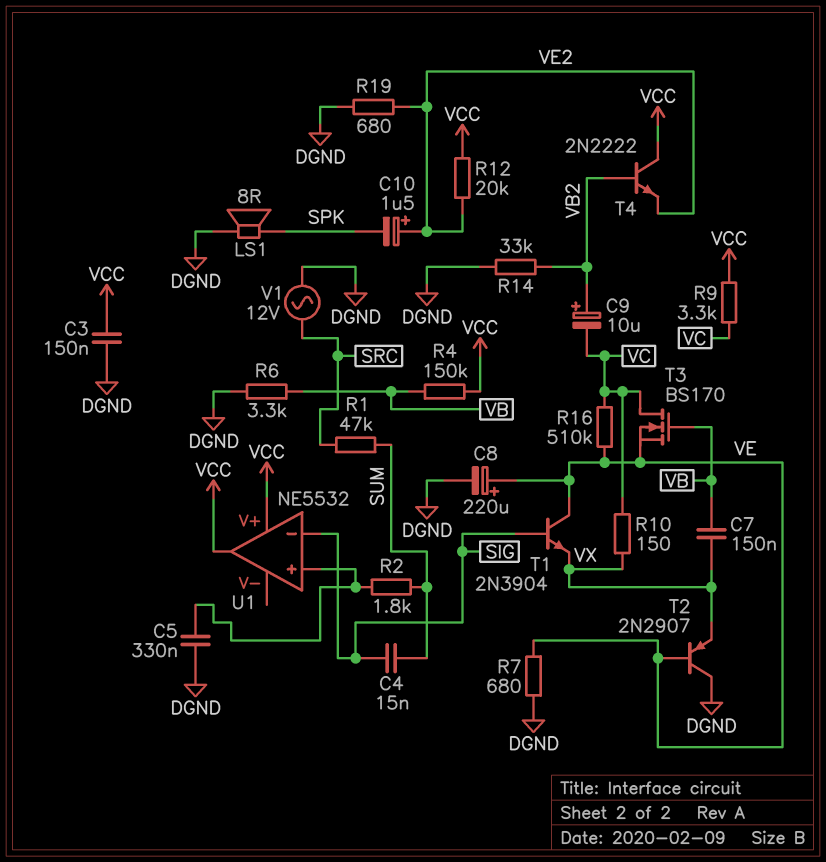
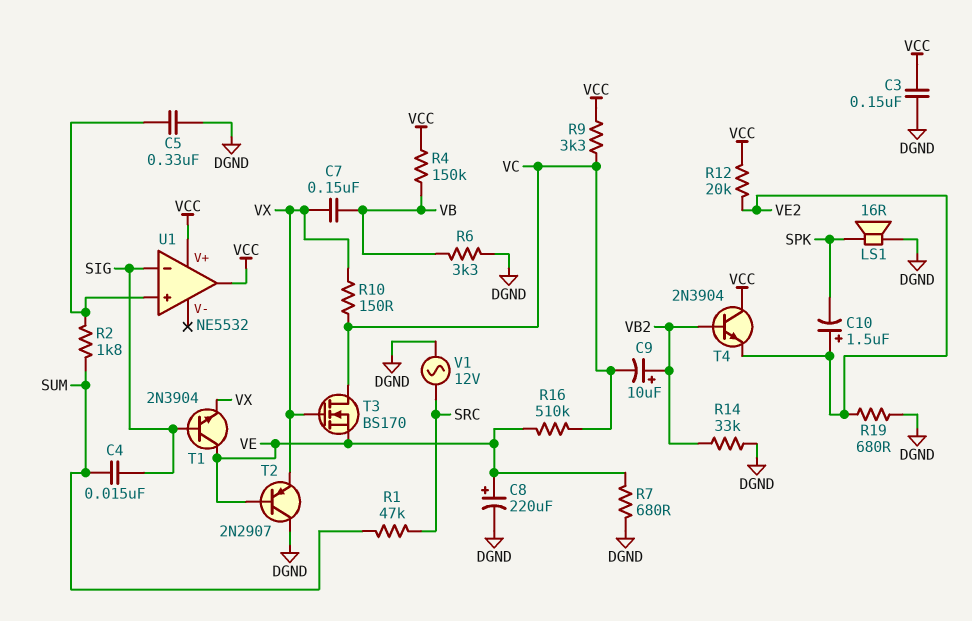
LS1: speaker 8R (DGND, SPK) -> speaker 16R (DGND, SPK)
T3: NMOS BS170 (G VB, D VC, S VE) -> NMOS BS170 (G VX, D VC, S VE)
T4: NPN 2N2222 (B VB2, C VCC, E VE2) -> NPN 2N3904 (B VB2, C VCC, E VE2)

